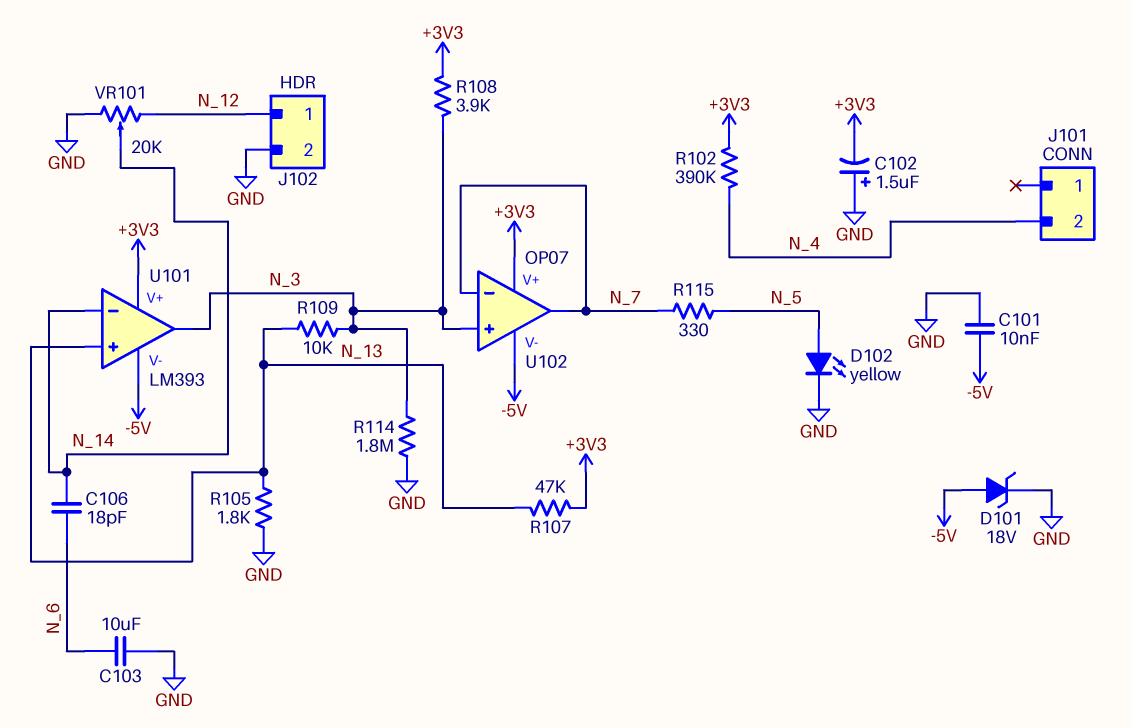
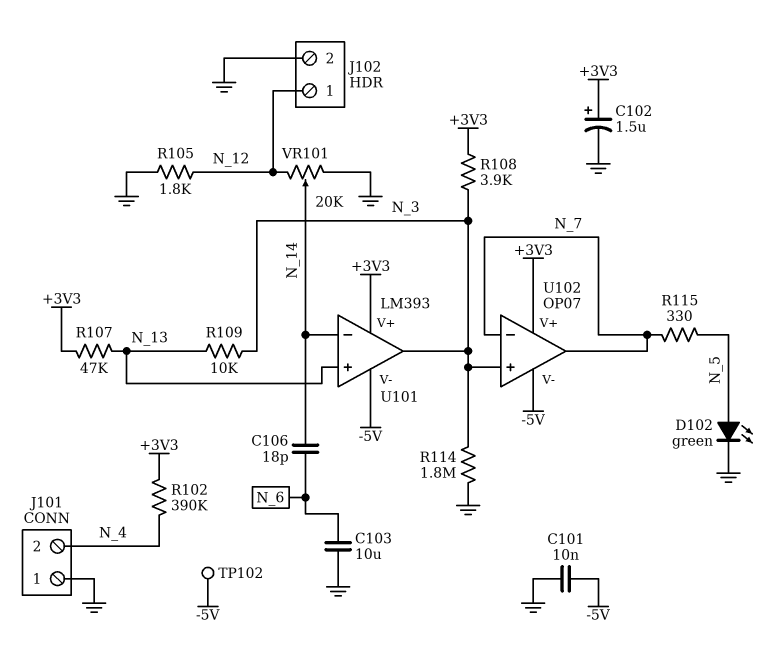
C102: 1.5uF (plus GND, minus +3V3) -> 1.5uF (plus +3V3, minus GND)
D101: zener 18V (A -5V, K GND) -> none
D102: LED yellow (A N_5, K GND) -> LED green (A N_5, K GND)
J101 pin 1: none -> GND
R105: 1.8k (GND, N_13) -> 1.8k (GND, N_12)
TP102: none -> test point (-5V)

